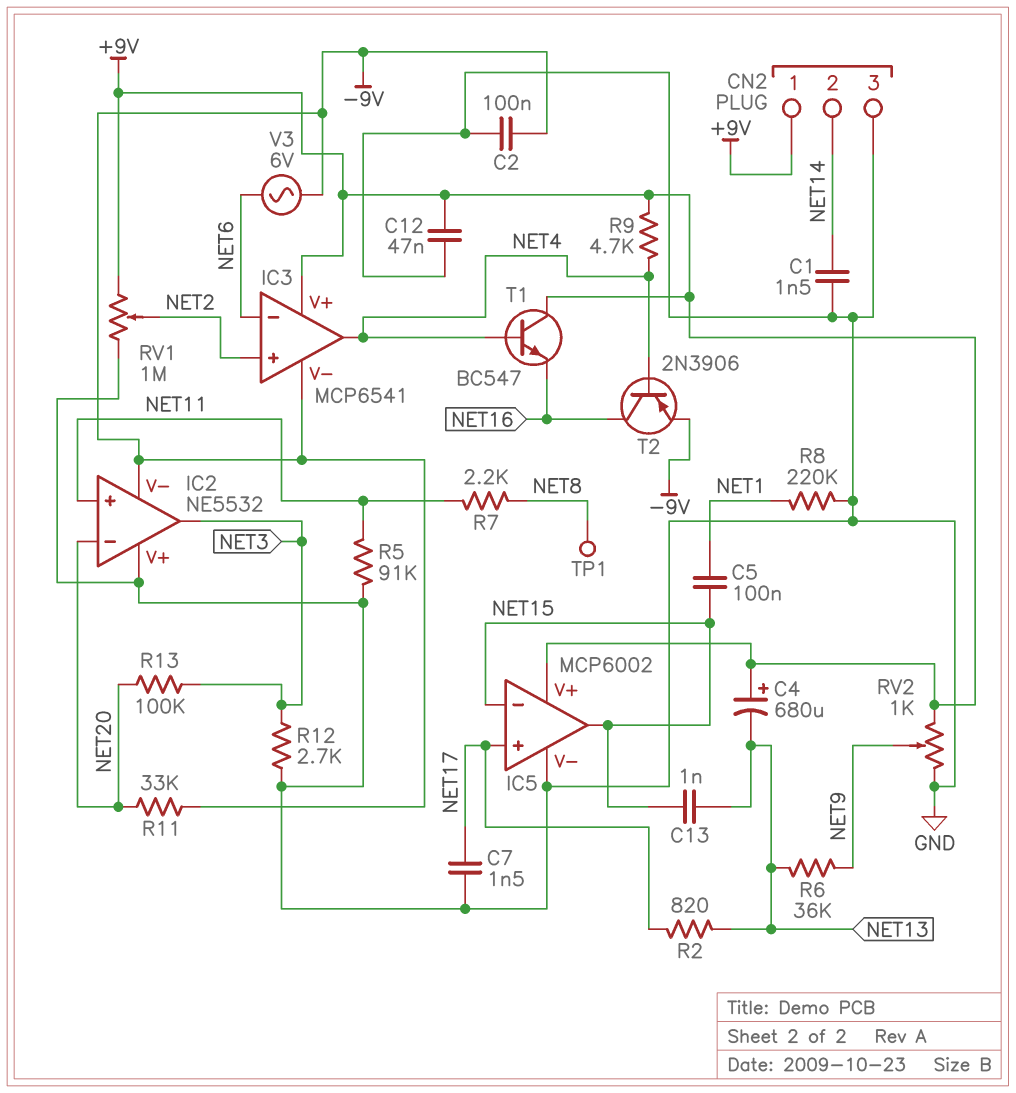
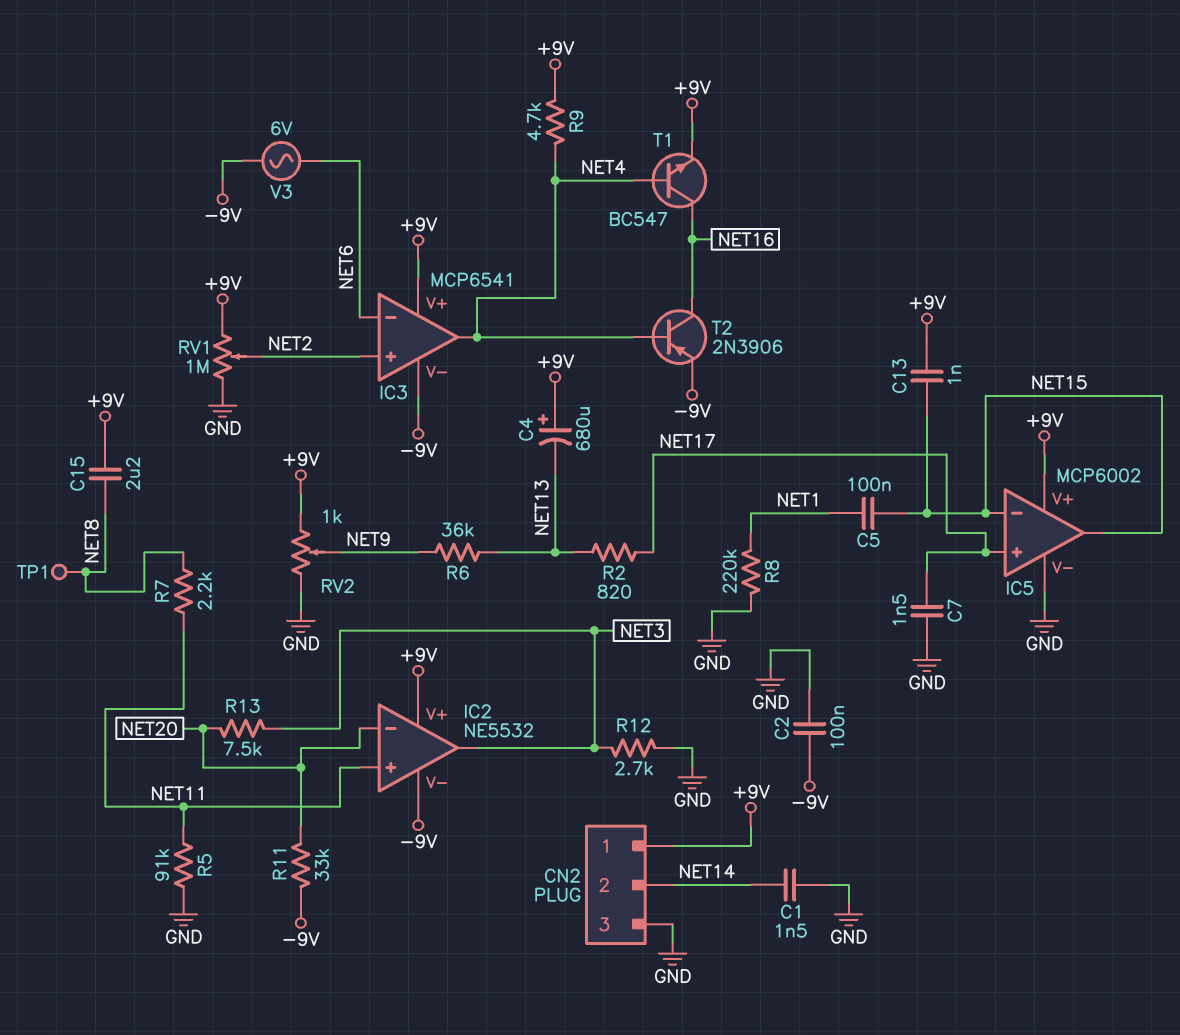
C12: 47nF (+9V, GND) -> none
C13: 1nF (NET13, NET15) -> 1nF (+9V, NET15)
C15: none -> 2.2uF (+9V, NET8)
IC2 pin V+: GND -> +9V
R13: 100k (NET3, NET20) -> 7.5k (NET3, NET20)
T1: NPN BC547 (B NET4, C +9V, E NET16) -> NPN BC547 (B NET4, C NET16, E +9V)

